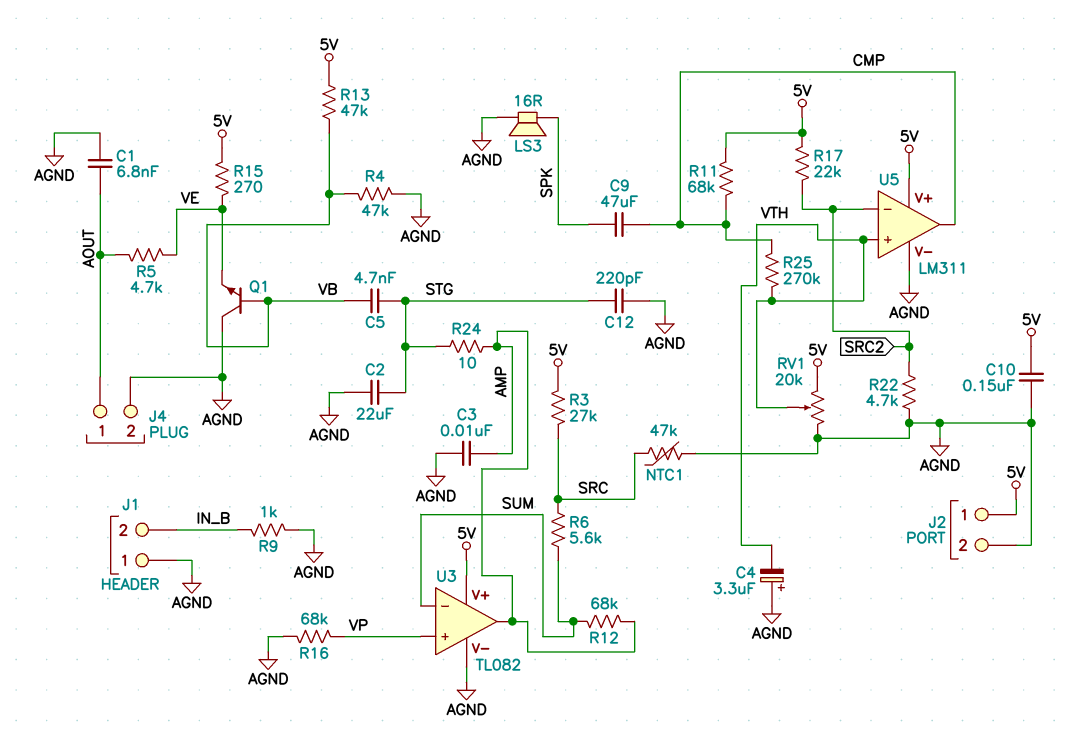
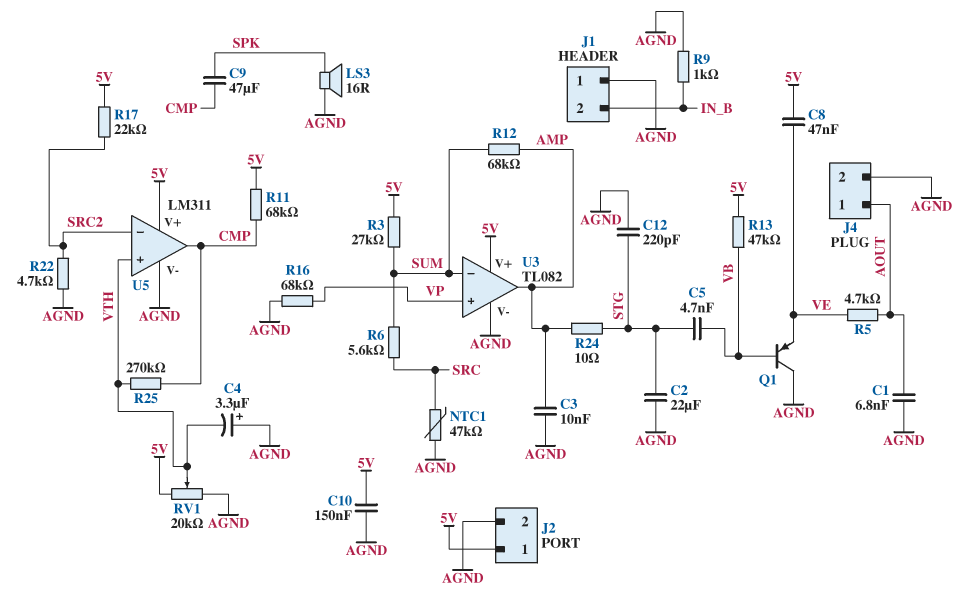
C8: none -> 47nF (5V, VE)
Q1: NPN (B VB, C AGND, E VE) -> PNP (B VB, C AGND, E VE)
R3: 27k (5V, SRC) -> 27k (5V, SUM)
R4: 47k (AGND, VB) -> none
R15: 270 (5V, VE) -> none

